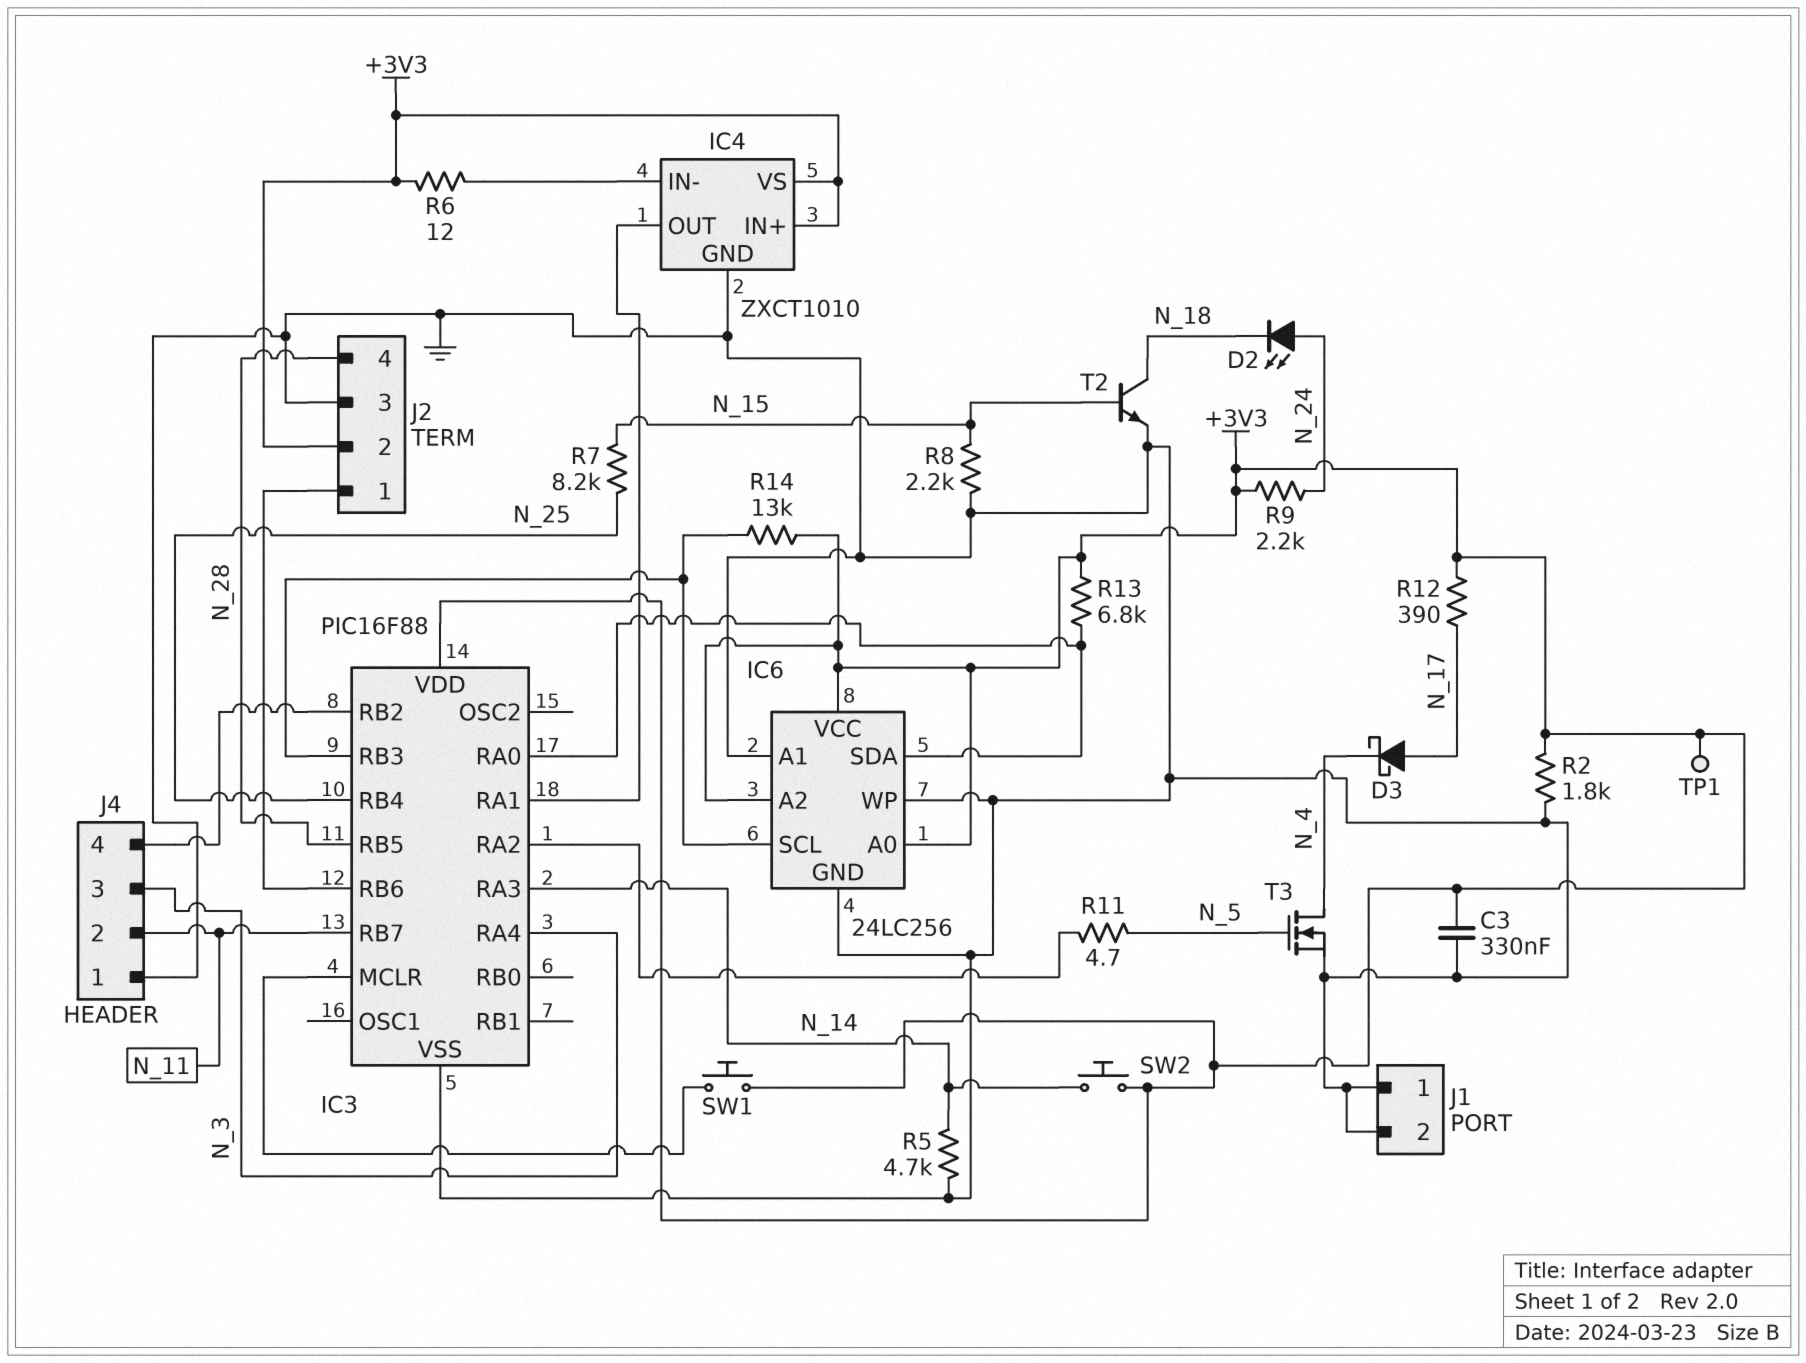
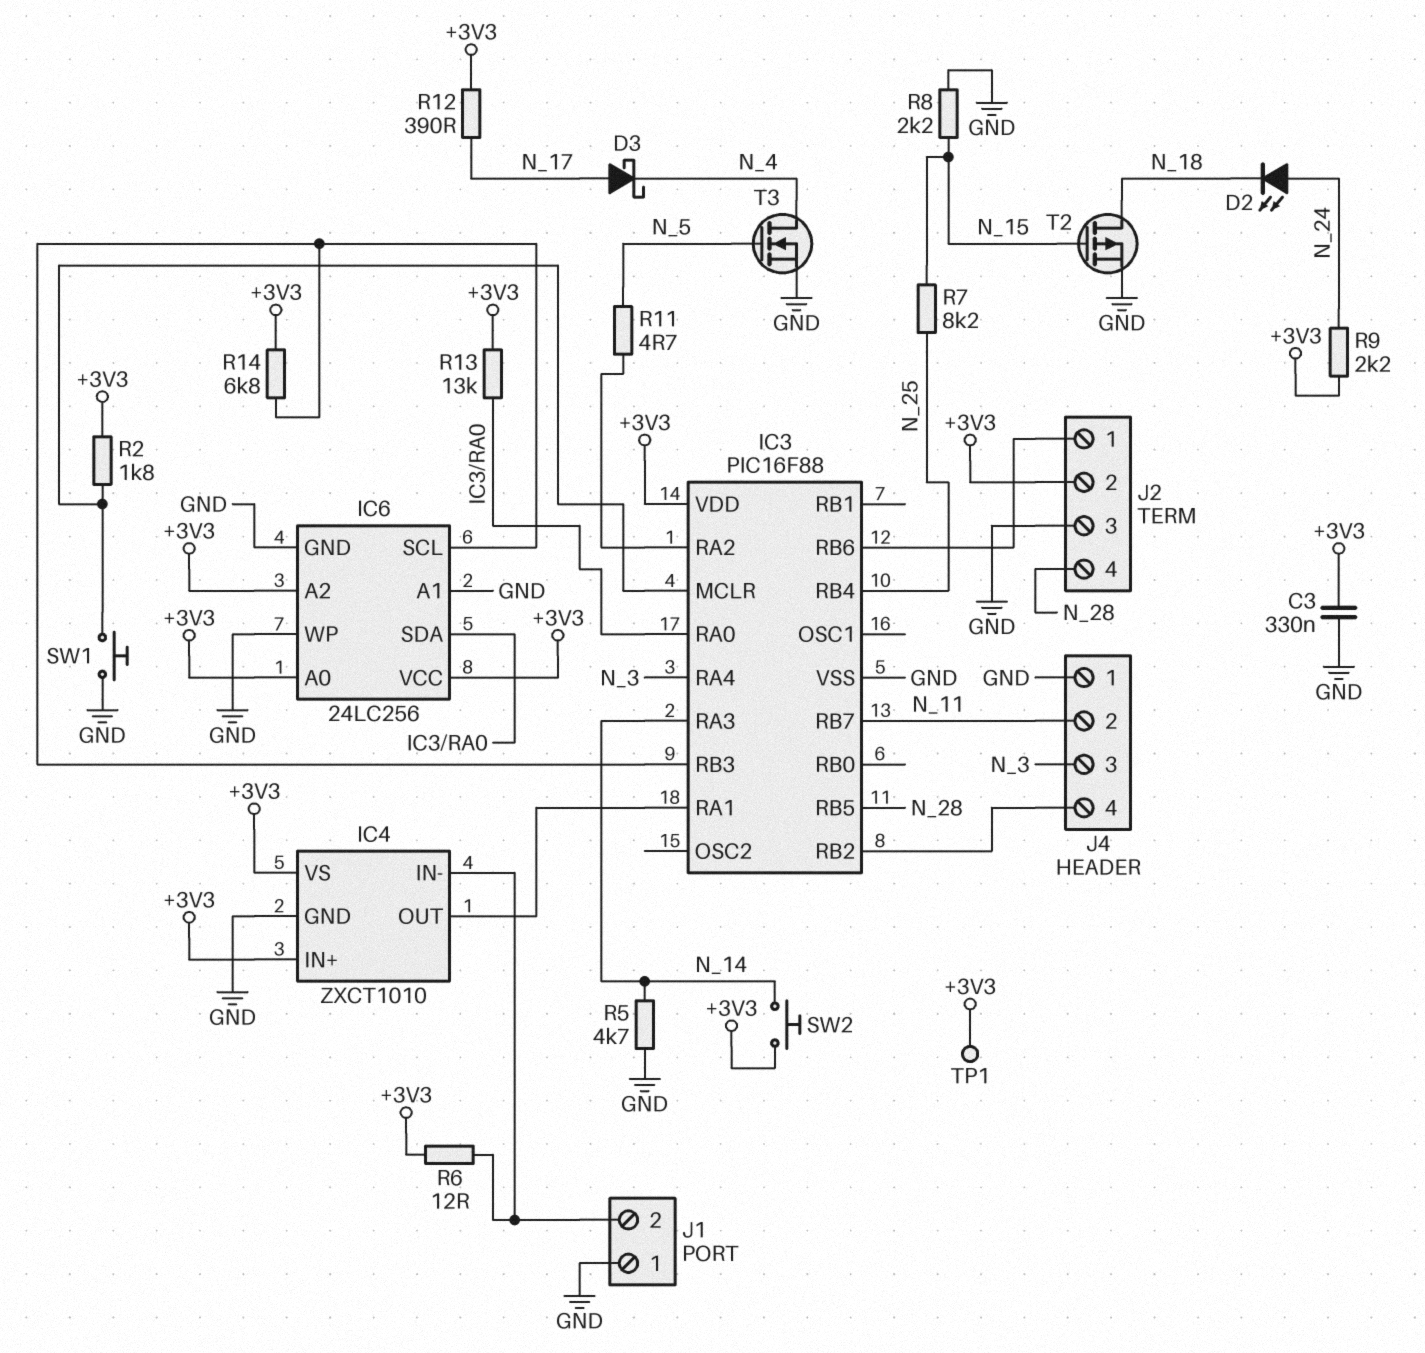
J1 pin 2: GND -> IC4/IN-
R2: 1.8k (+3V3, GND) -> 1.8k (+3V3, IC3/MCLR)
R13: 6.8k (+3V3, IC3/RA0) -> 13k (+3V3, IC3/RA0)
R14: 13k (+3V3, IC3/RB3) -> 6.8k (+3V3, IC3/RB3)
SW1: button (+3V3, IC3/MCLR) -> button (GND, IC3/MCLR)
T2: NPN (B N_15, C N_18, E GND) -> PMOS (G N_15, D N_18, S GND)

